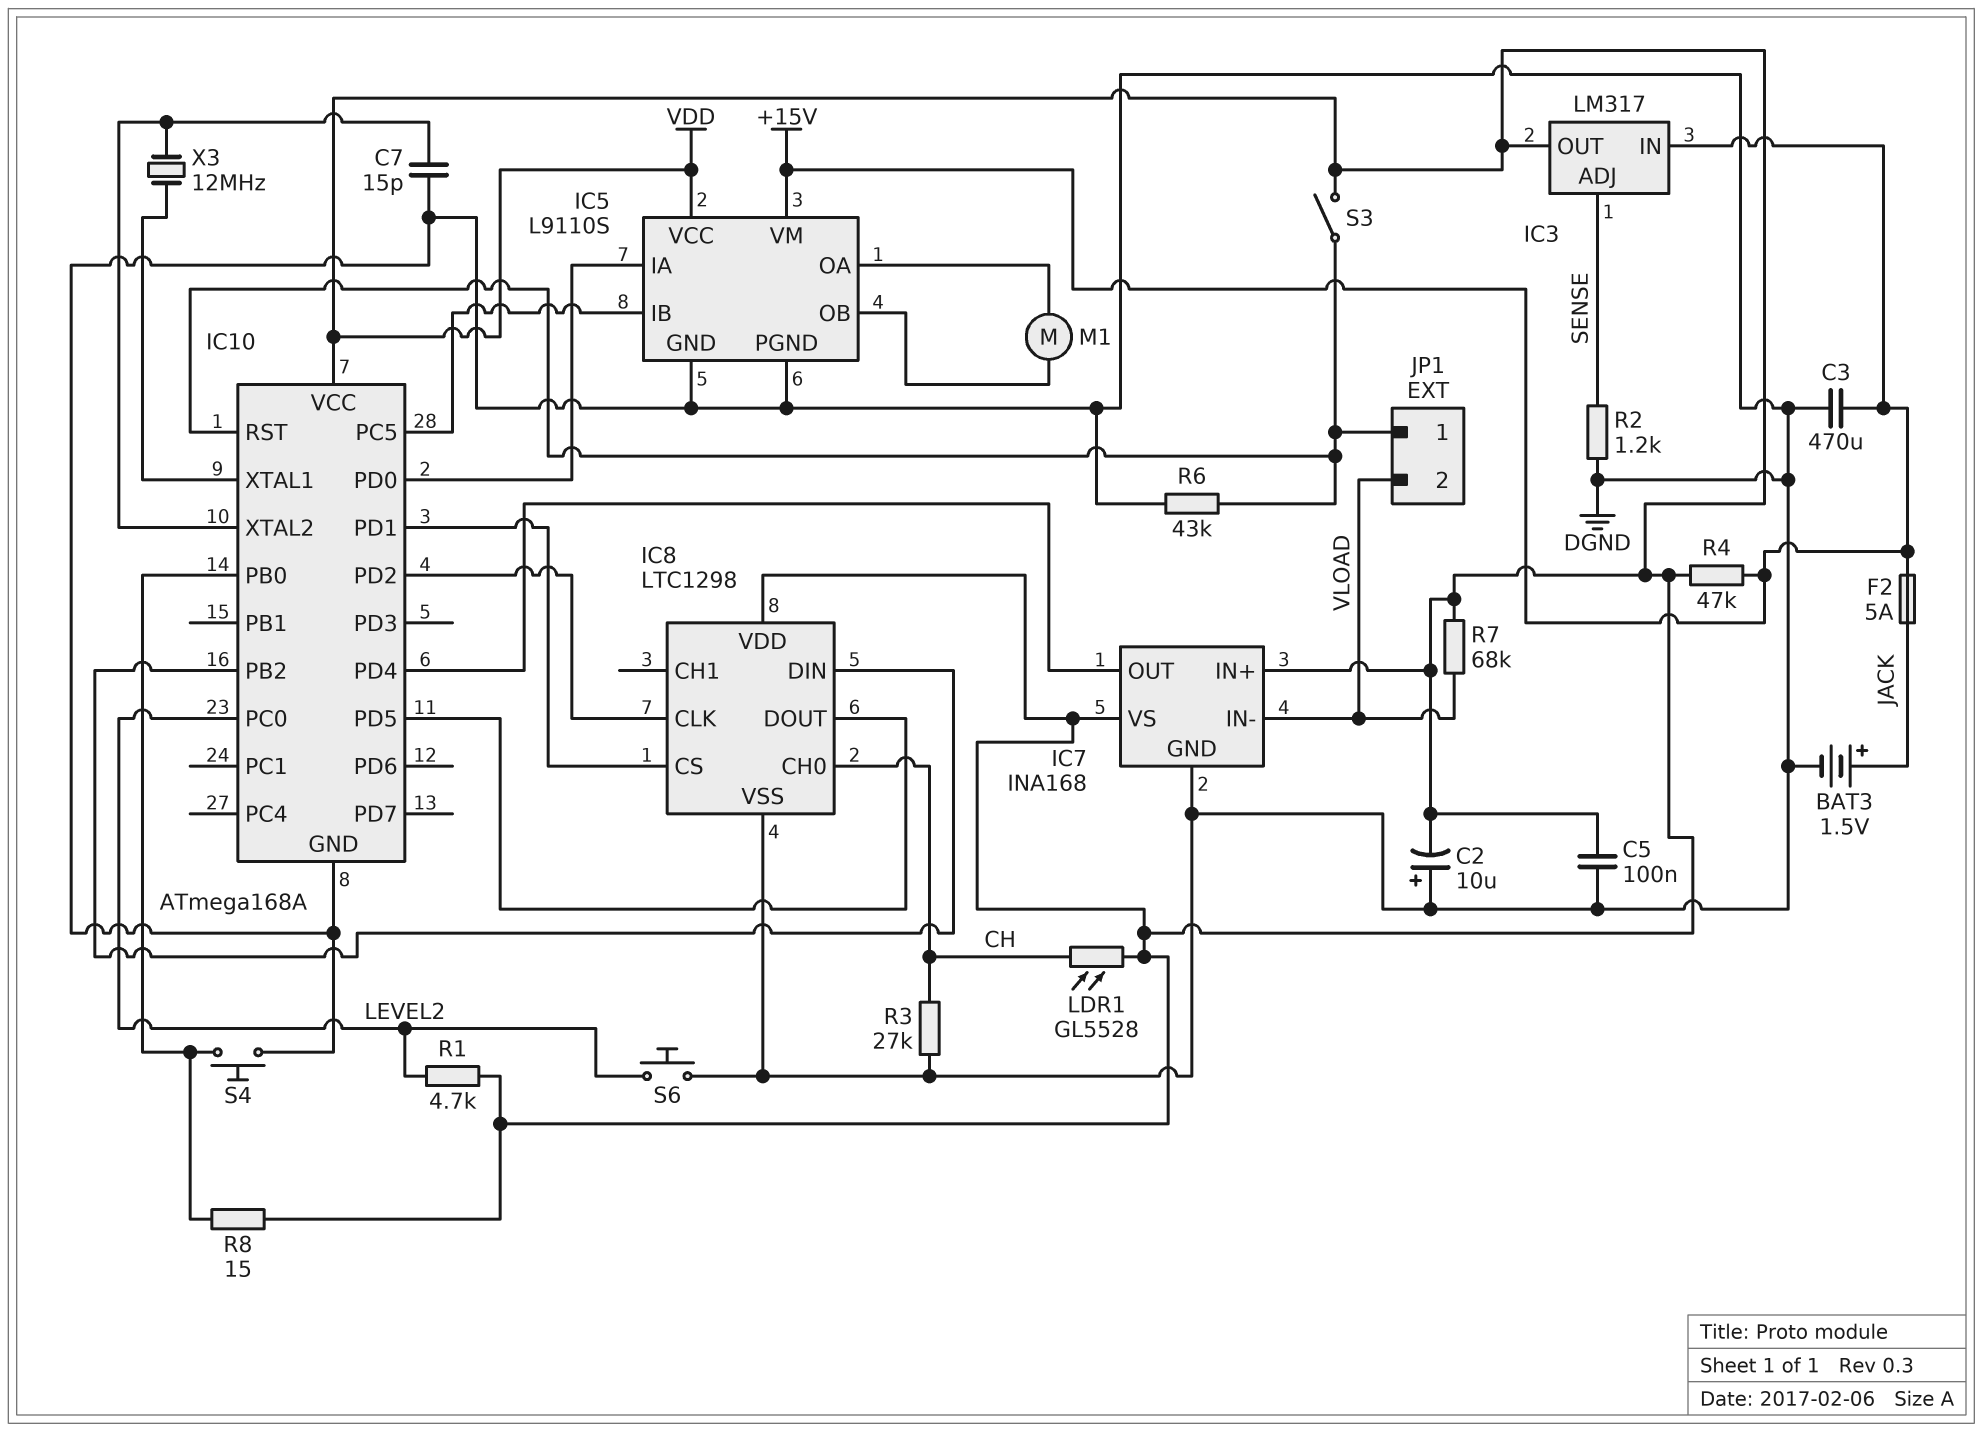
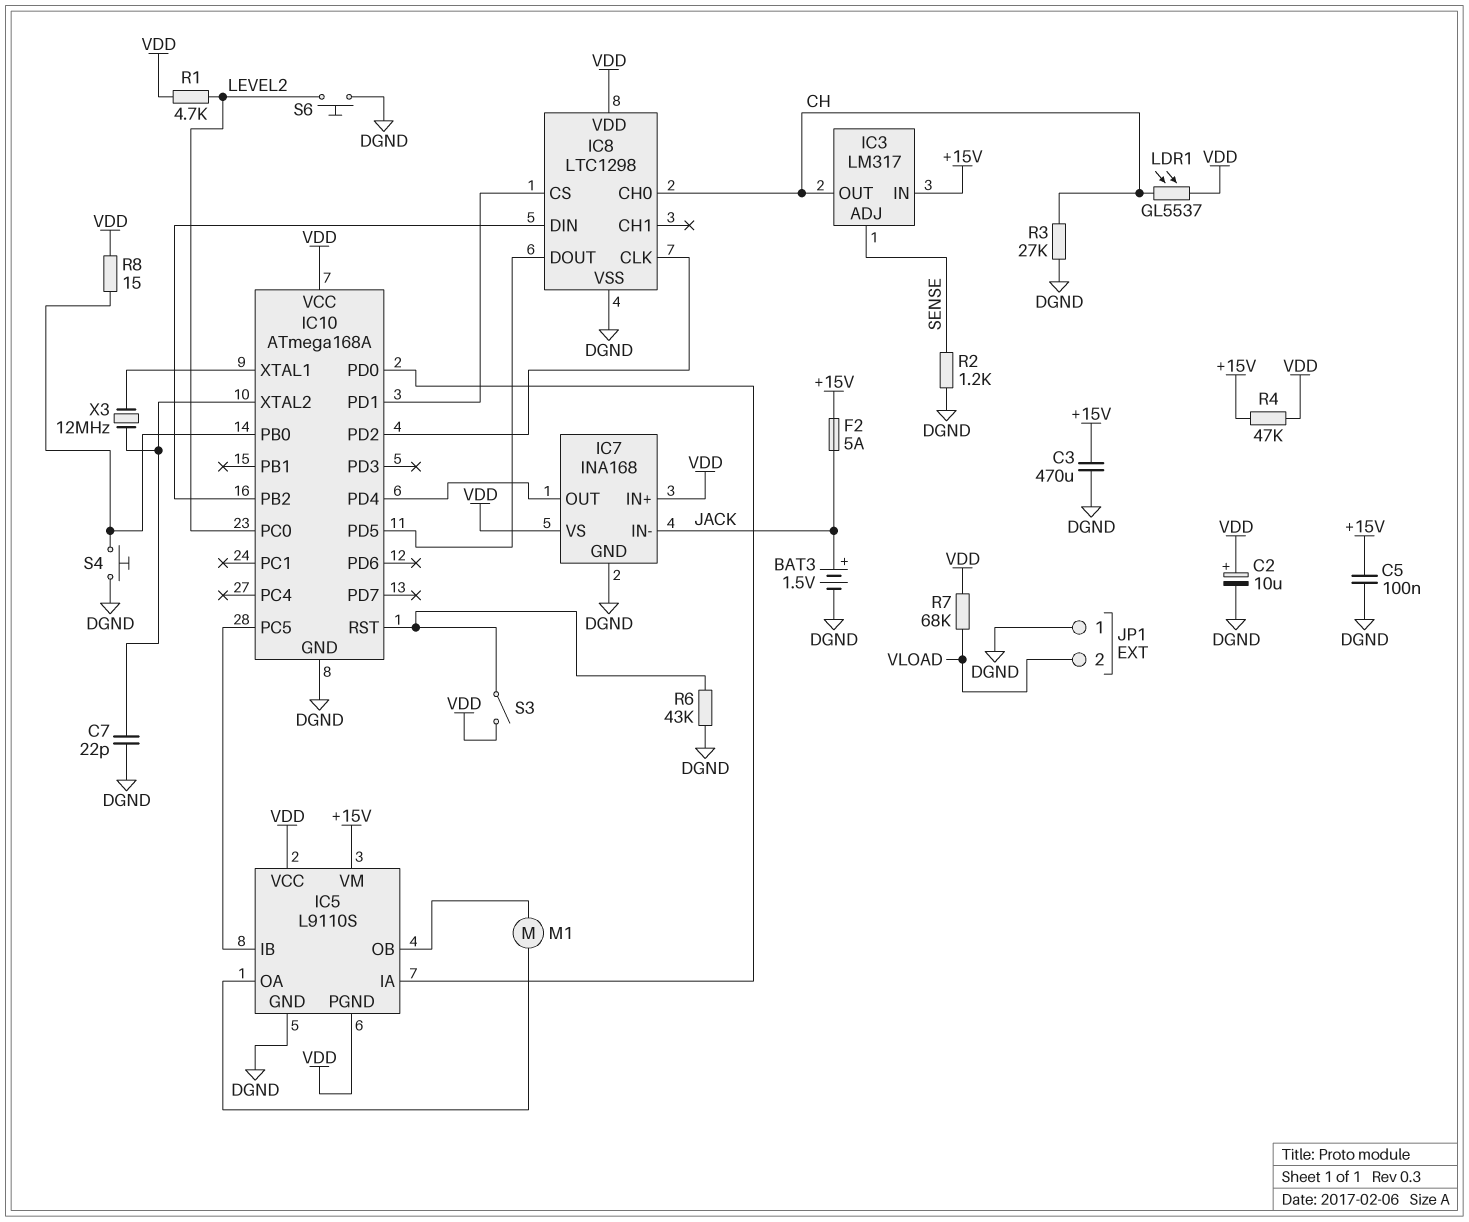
C2: 10uF (plus DGND, minus VDD) -> 10uF (plus VDD, minus DGND)
C5: 100nF (DGND, VDD) -> 100nF (+15V, DGND)
C7: 15pF (DGND, IC10/XTAL2) -> 22pF (DGND, IC10/XTAL2)
IC3 pin OUT: VDD -> CH
IC5 pin PGND: DGND -> VDD
IC7 pin IN-: VLOAD -> JACK
JP1 pin 1: IC10/RST -> DGND
LDR1: GL5528 (CH, VDD) -> GL5537 (CH, VDD)

